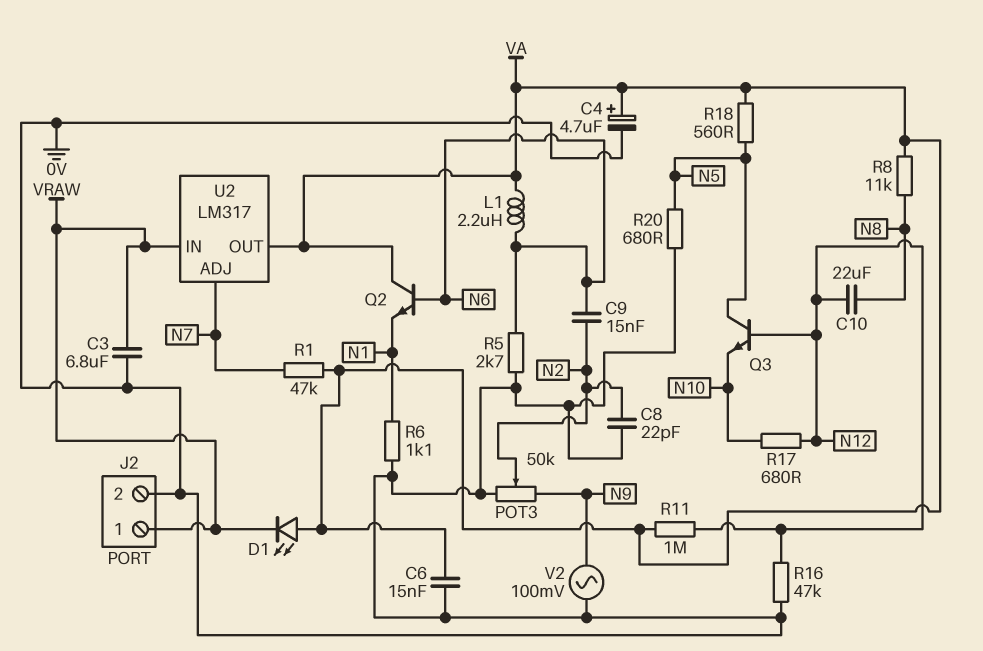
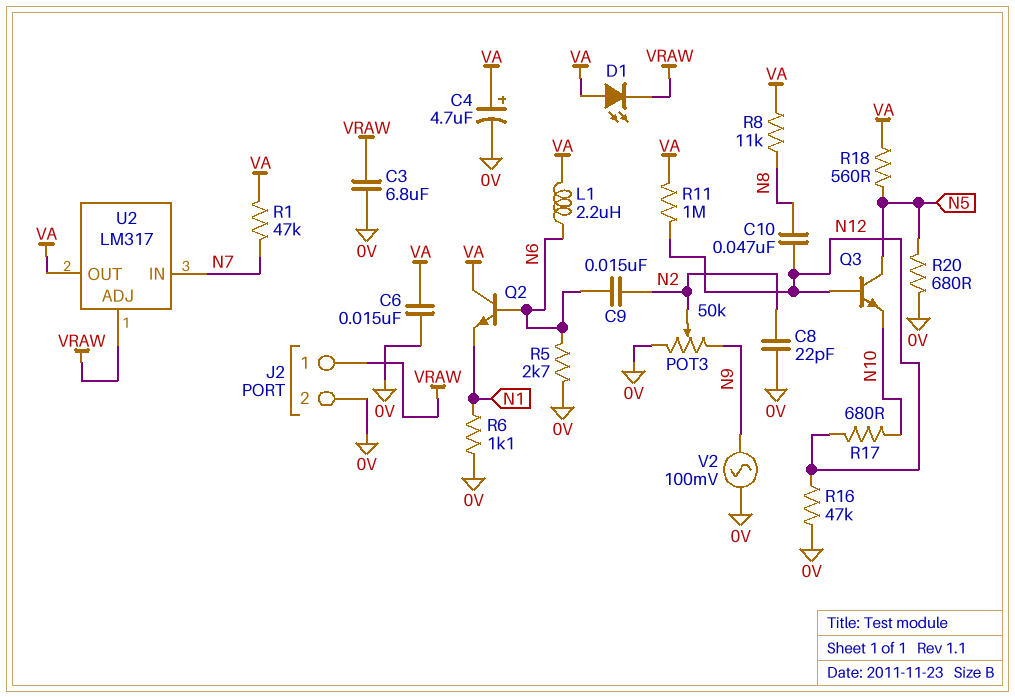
C10: 22uF (N8, N12) -> 47nF (N8, N12)
U2 pin ADJ: N7 -> VRAW
U2 pin IN: VRAW -> N7

